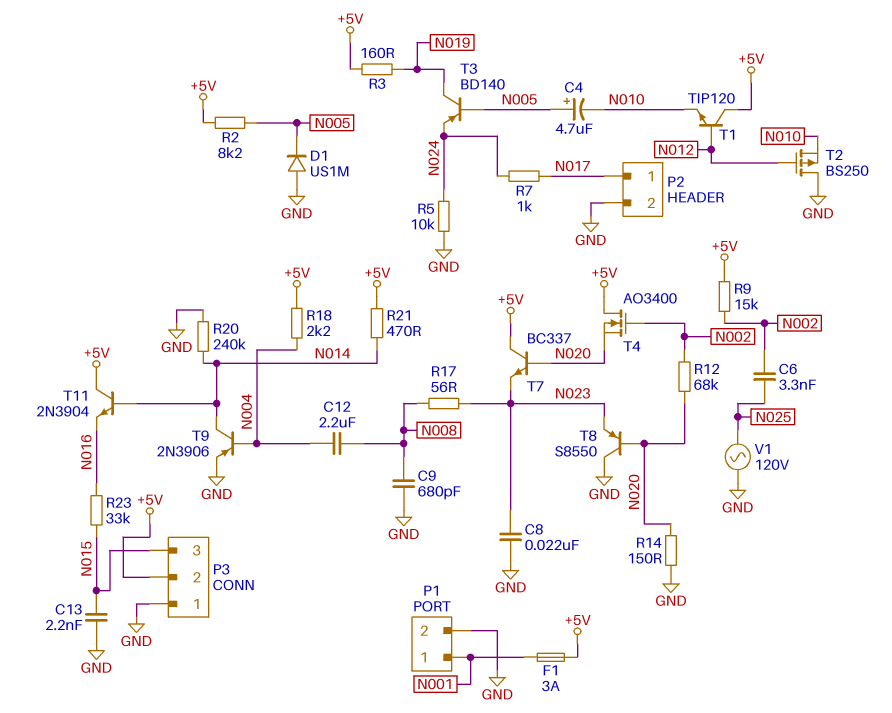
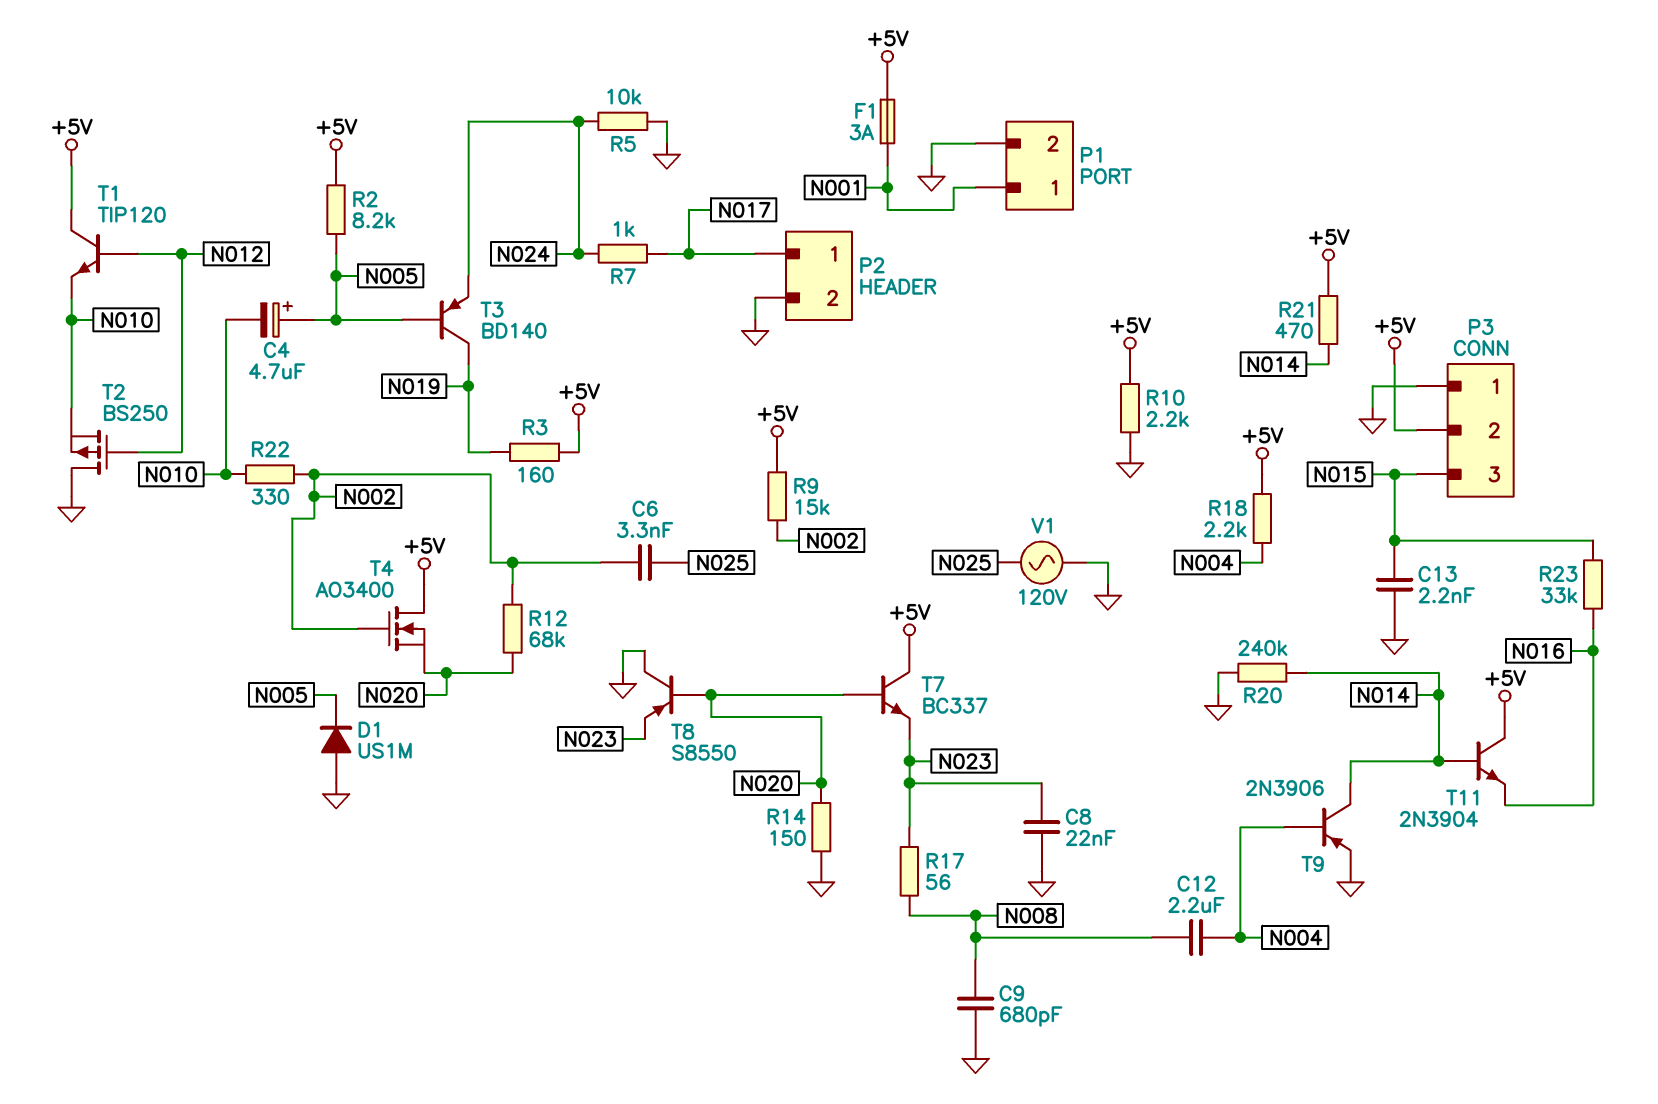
R10: none -> 2.2k (+5V, GND)
R22: none -> 330 (N002, N010)

